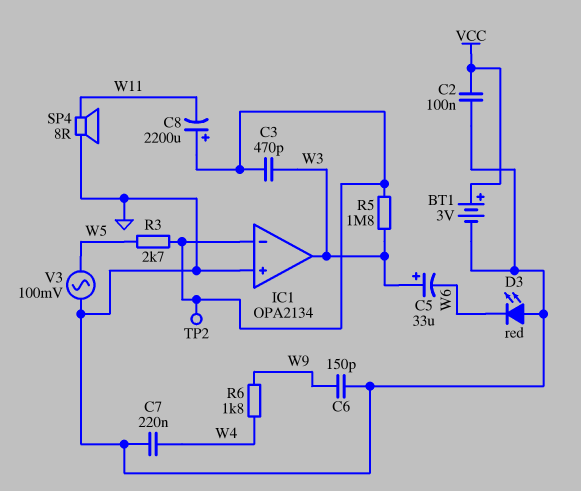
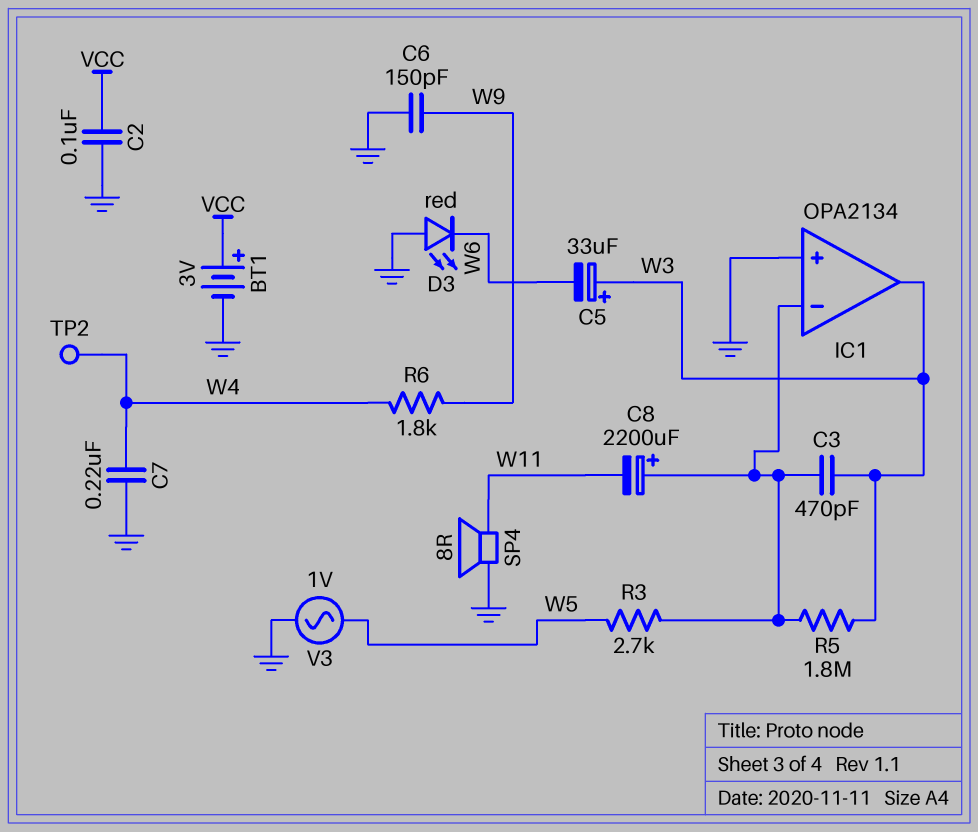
TP2: test point (IC1/in-) -> test point (W4)
V3: AC 100mV (GND, W5) -> AC 1V (GND, W5)

